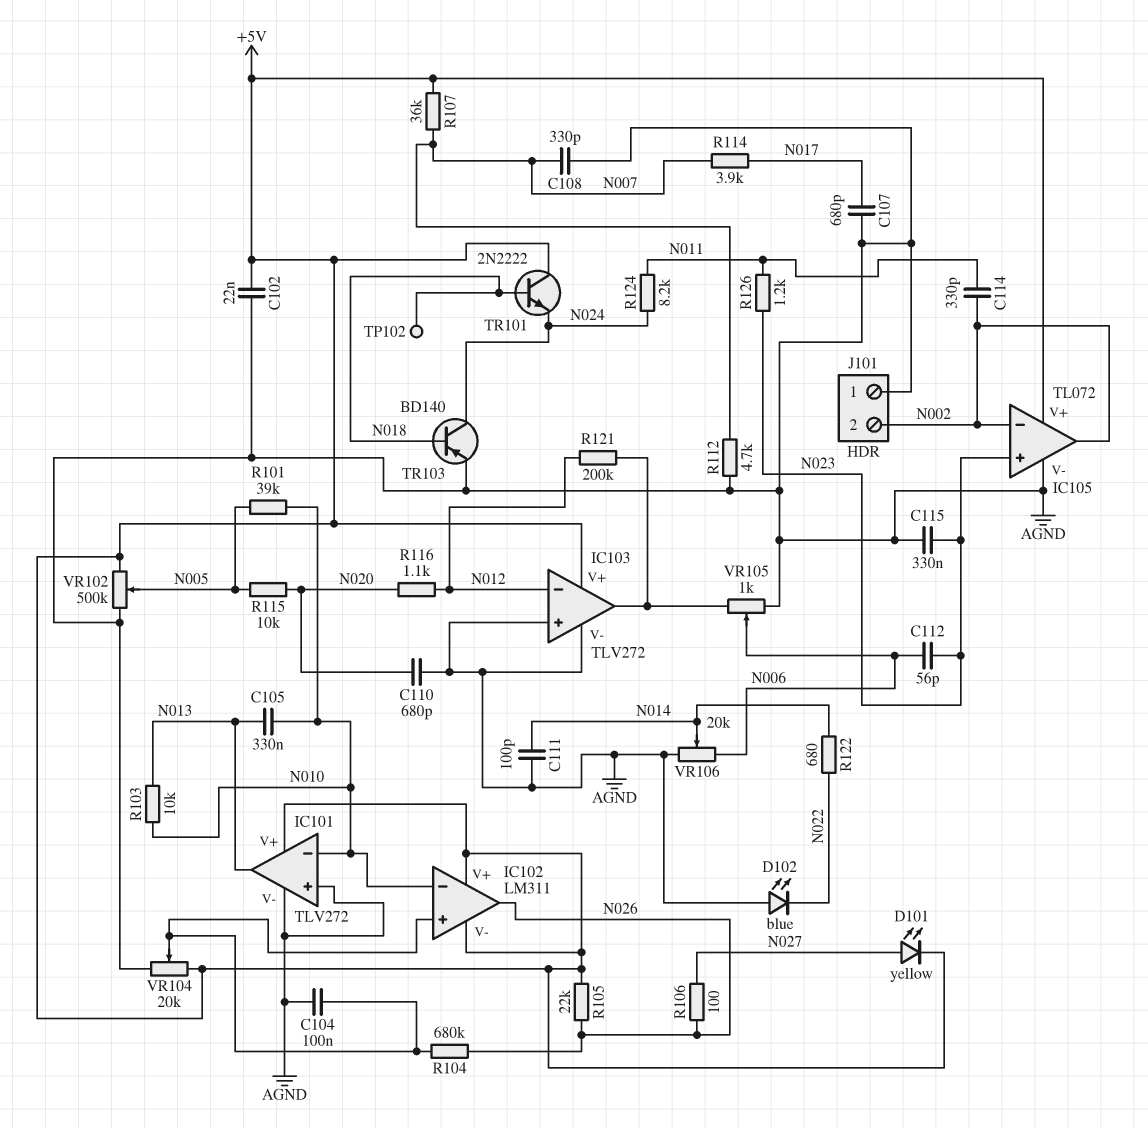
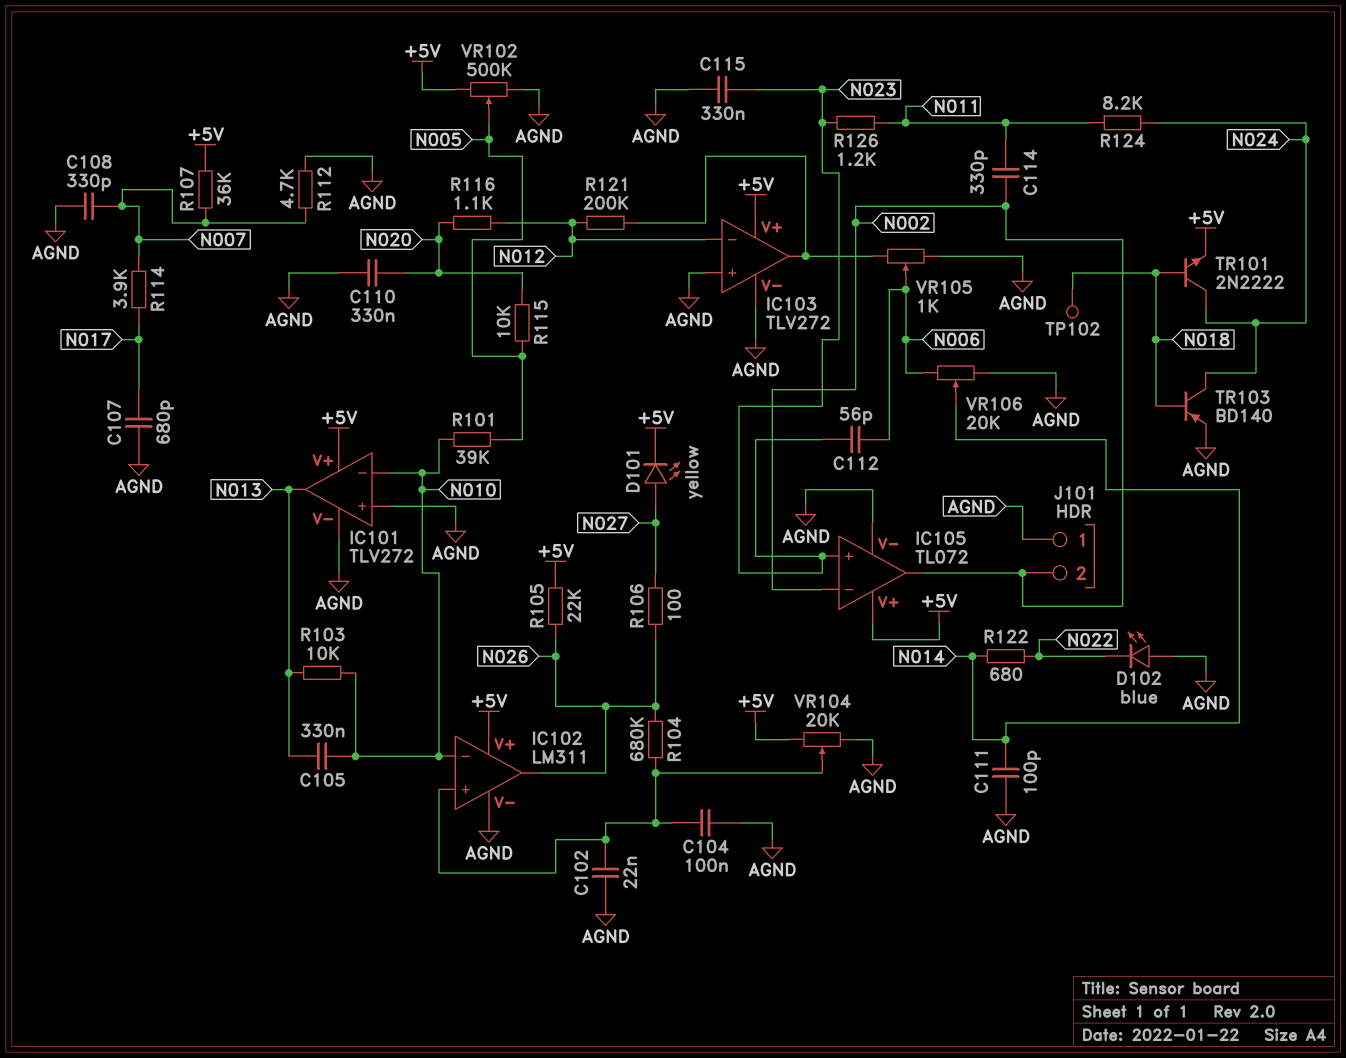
C102: 22nF (+5V, AGND) -> 22nF (AGND, IC102/in+)
C110: 680pF (AGND, N020) -> 330nF (AGND, N020)
IC102 pin V-: +5V -> AGND
TR101: NPN 2N2222 (B N018, C +5V, E N024) -> NPN 2N2222 (B N018, C N024, E +5V)

